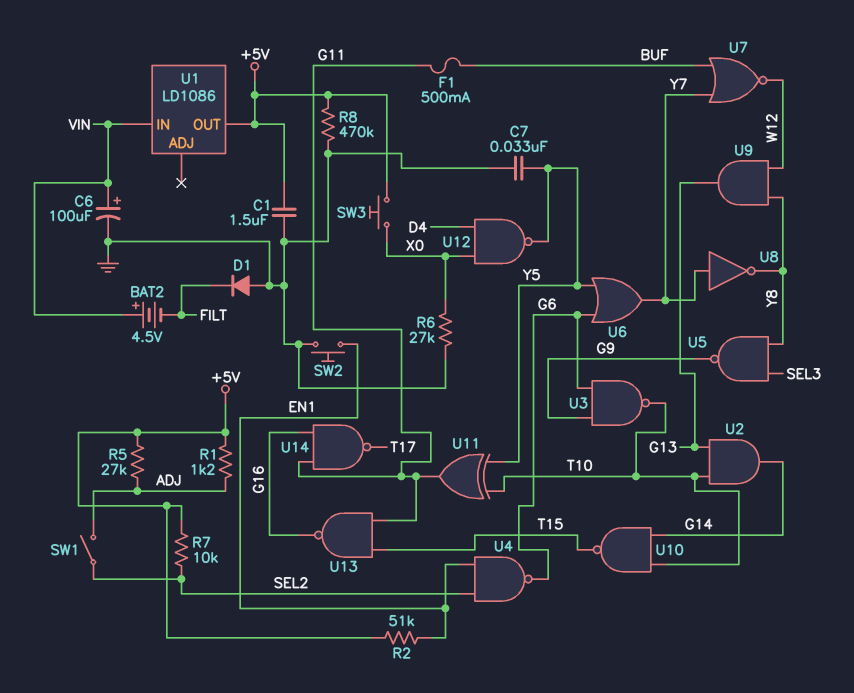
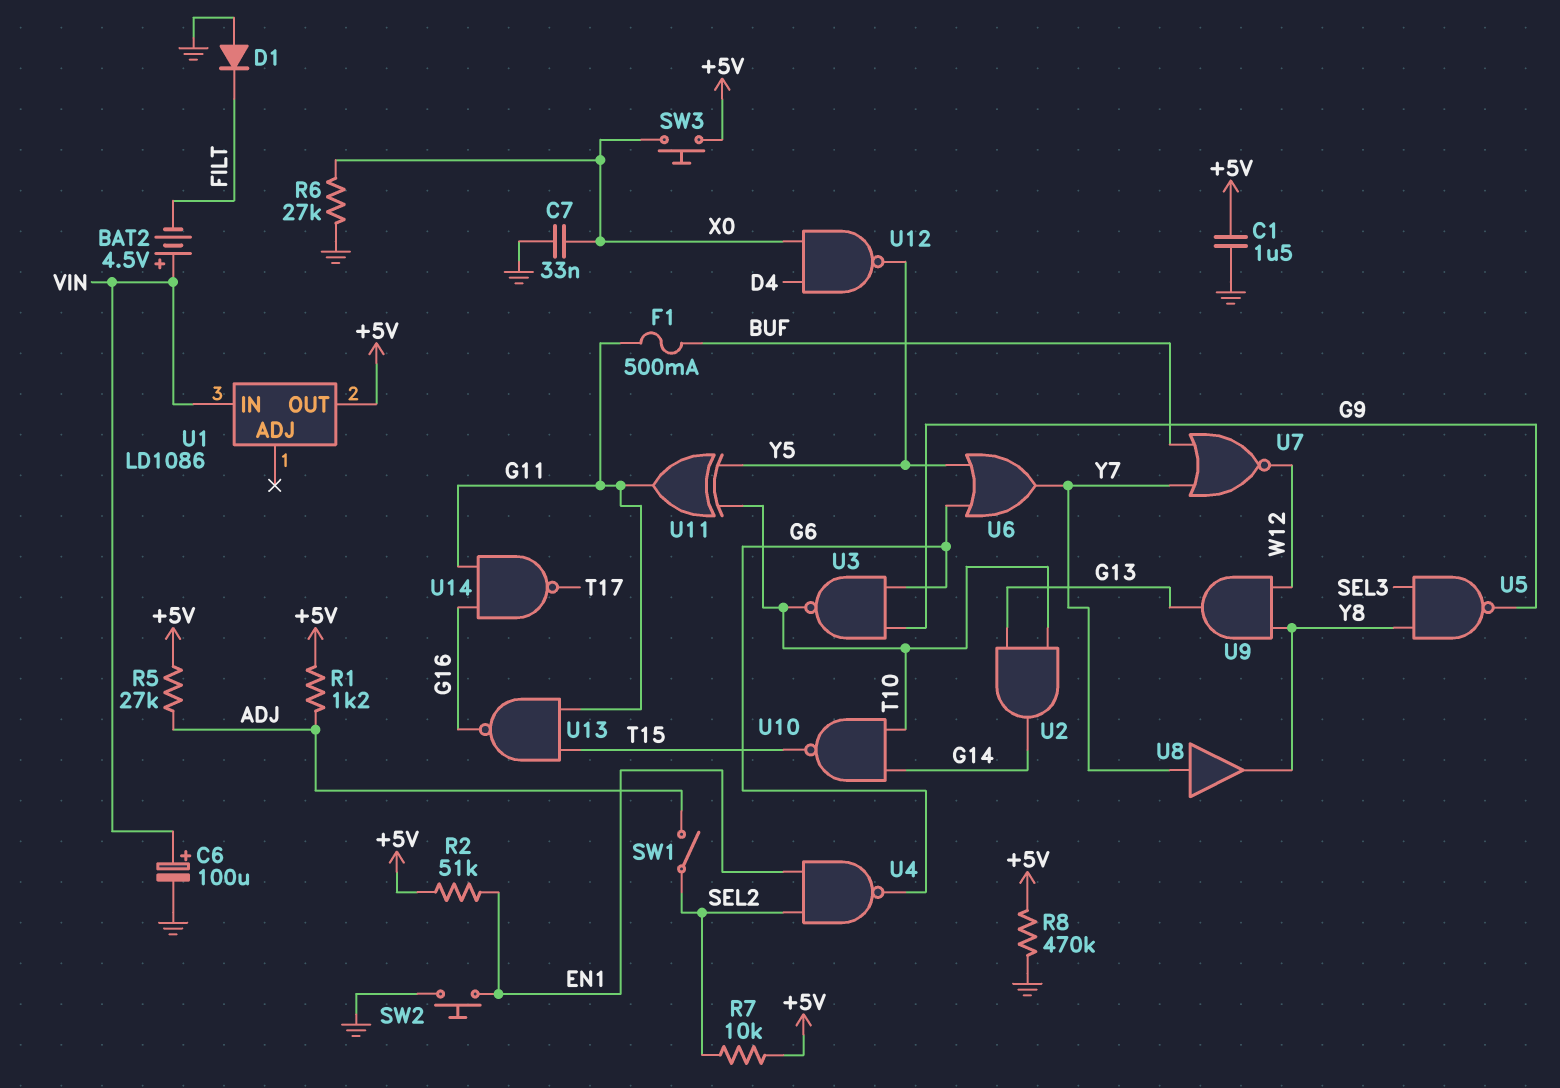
C7: 33nF (GND, Y5) -> 33nF (GND, X0)
U8: NOT (in Y7, out Y8) -> buffer (in Y7, out Y8)

